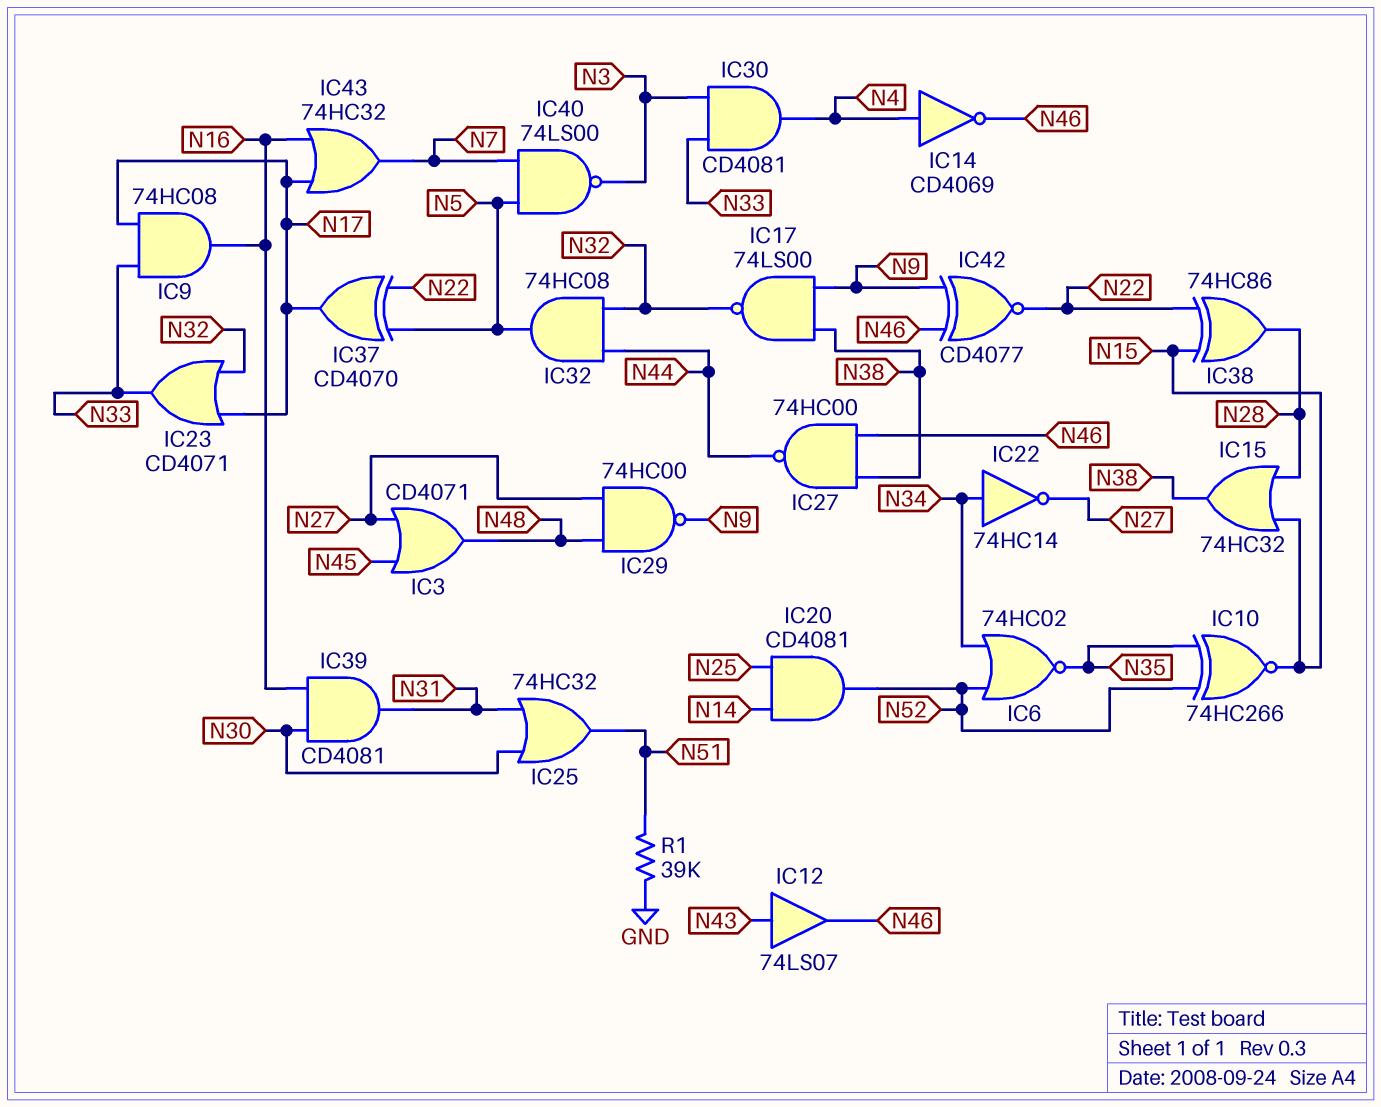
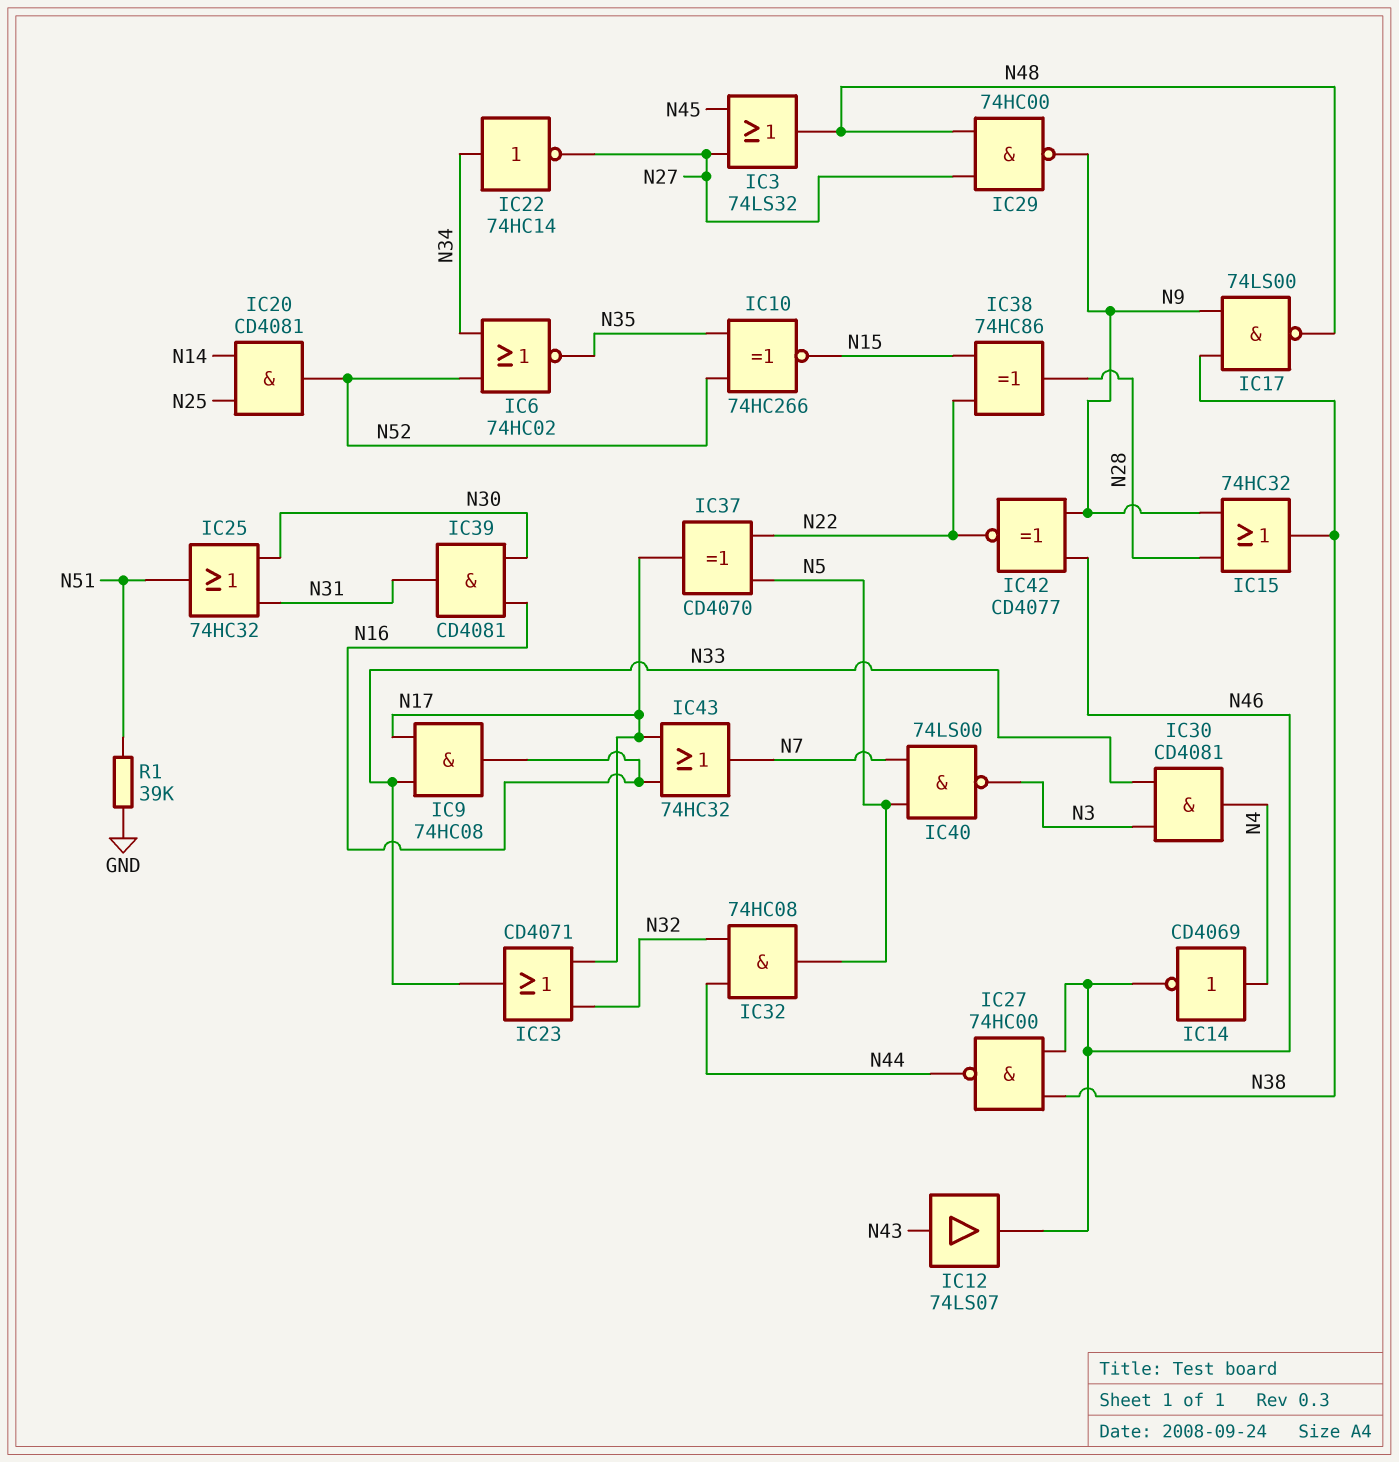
IC3: OR CD4071 (in N27, in N45, out N48) -> OR 74LS32 (in N27, in N45, out N48)
IC15: OR 74HC32 (in N15, in N28, out N38) -> OR 74HC32 (in N9, in N28, out N38)
IC17: NAND 74LS00 (in N9, in N38, out N32) -> NAND 74LS00 (in N9, in N38, out N48)

